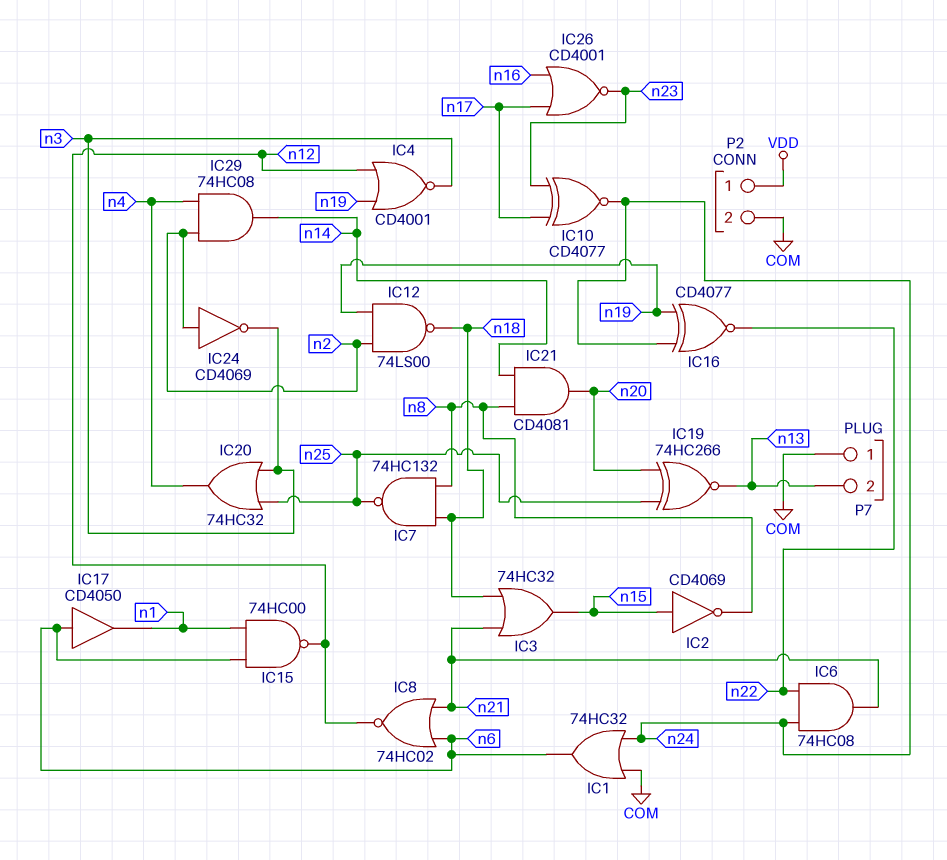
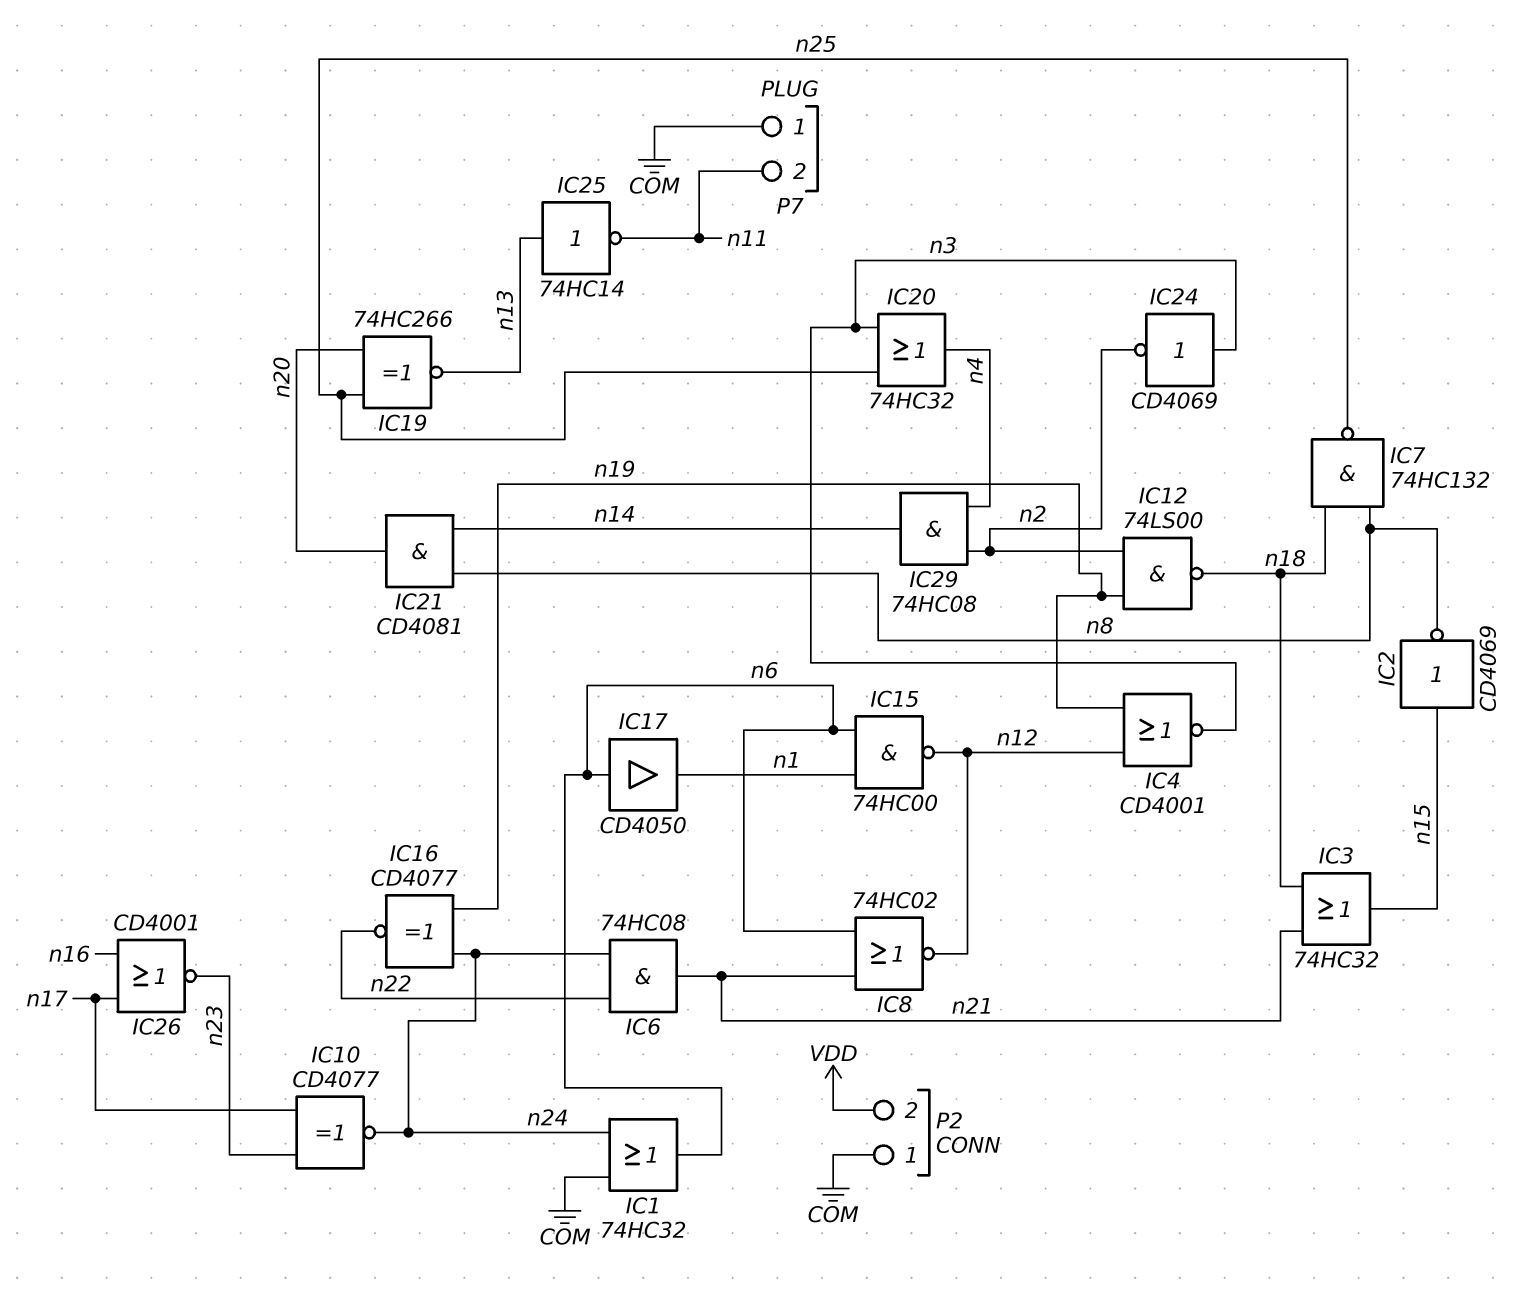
IC24: NOT CD4069 (in n2, out n3) -> NOT CD4069 (in n3, out n2)
IC25: none -> NOT 74HC14 (in n13, out n11)
P2 pin 1: VDD -> COM
P2 pin 2: COM -> VDD
P7 pin 2: n13 -> n11

